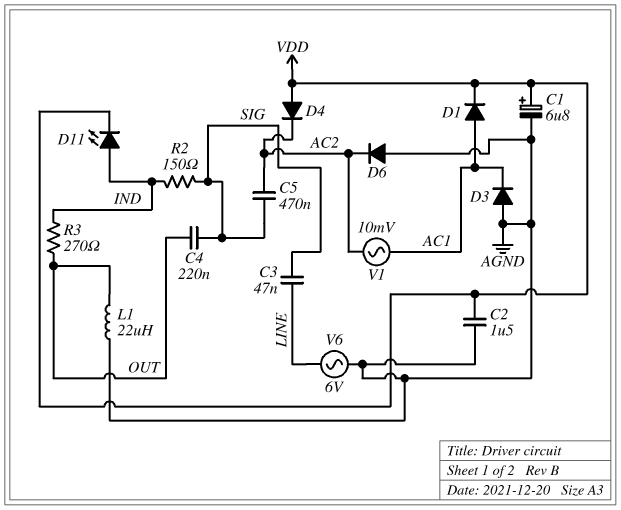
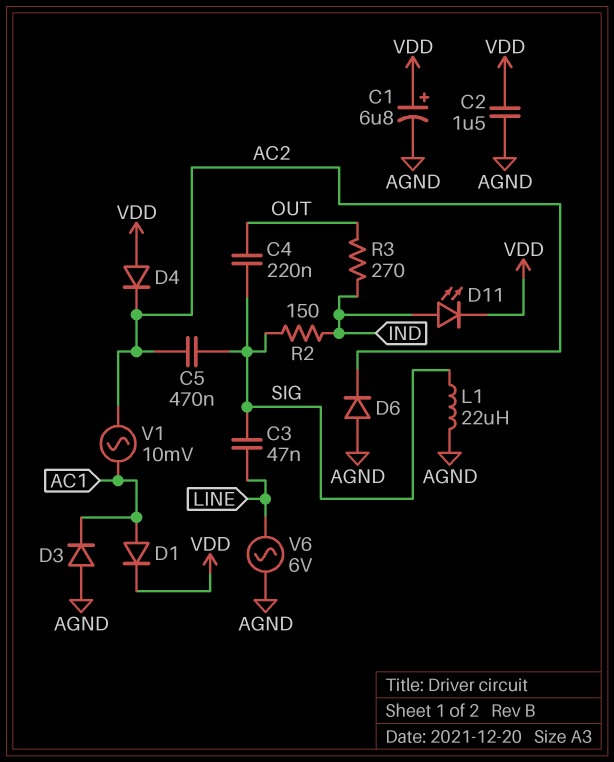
L1: 22uH (AGND, OUT) -> 22uH (AGND, SIG)

